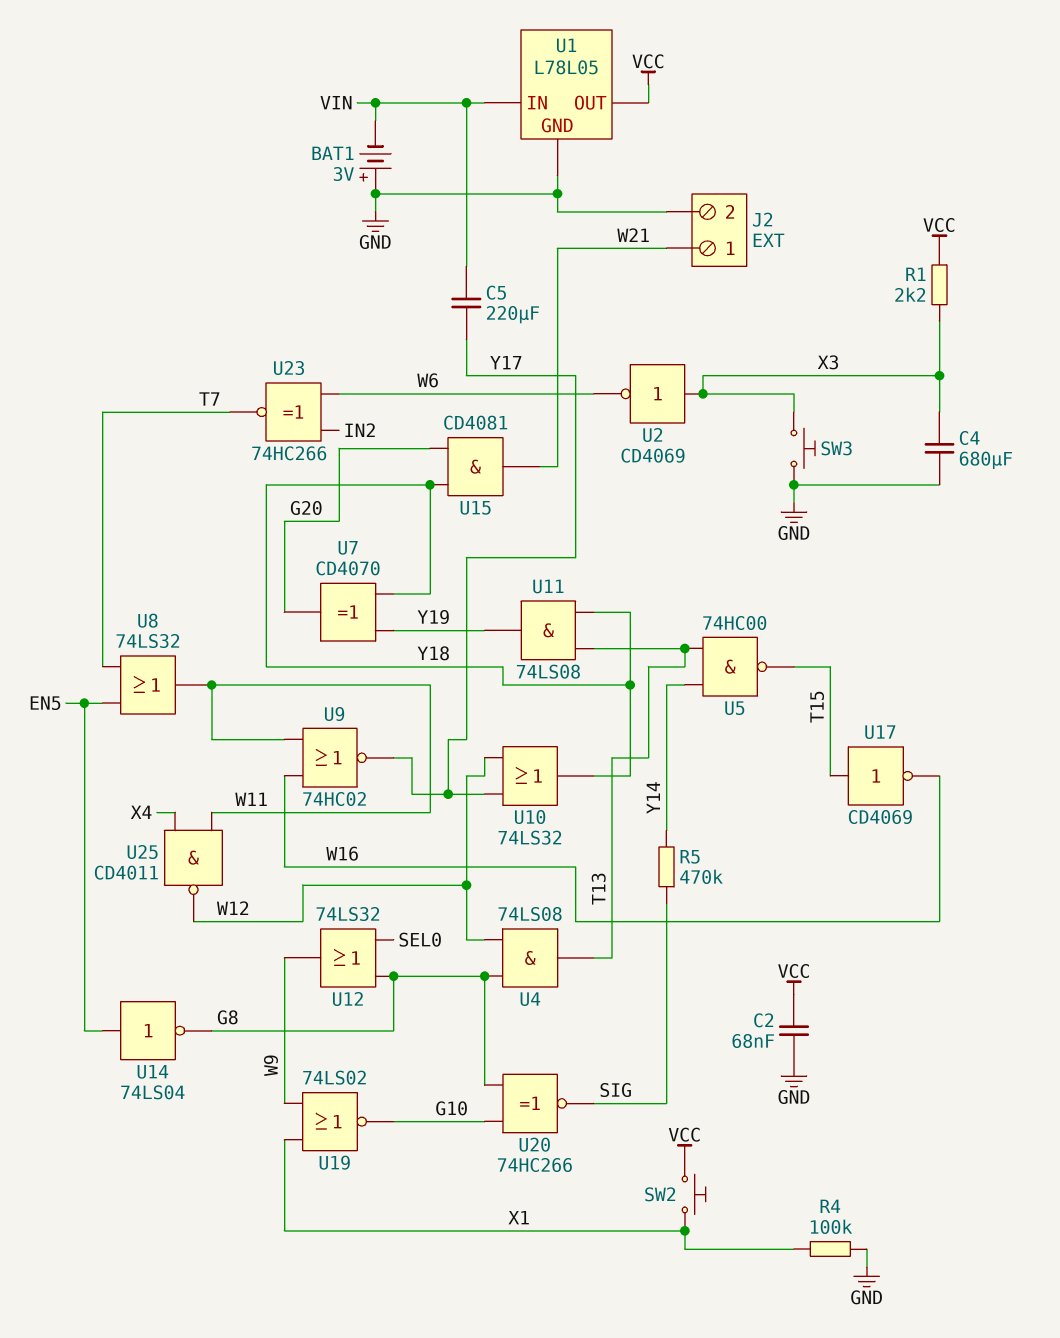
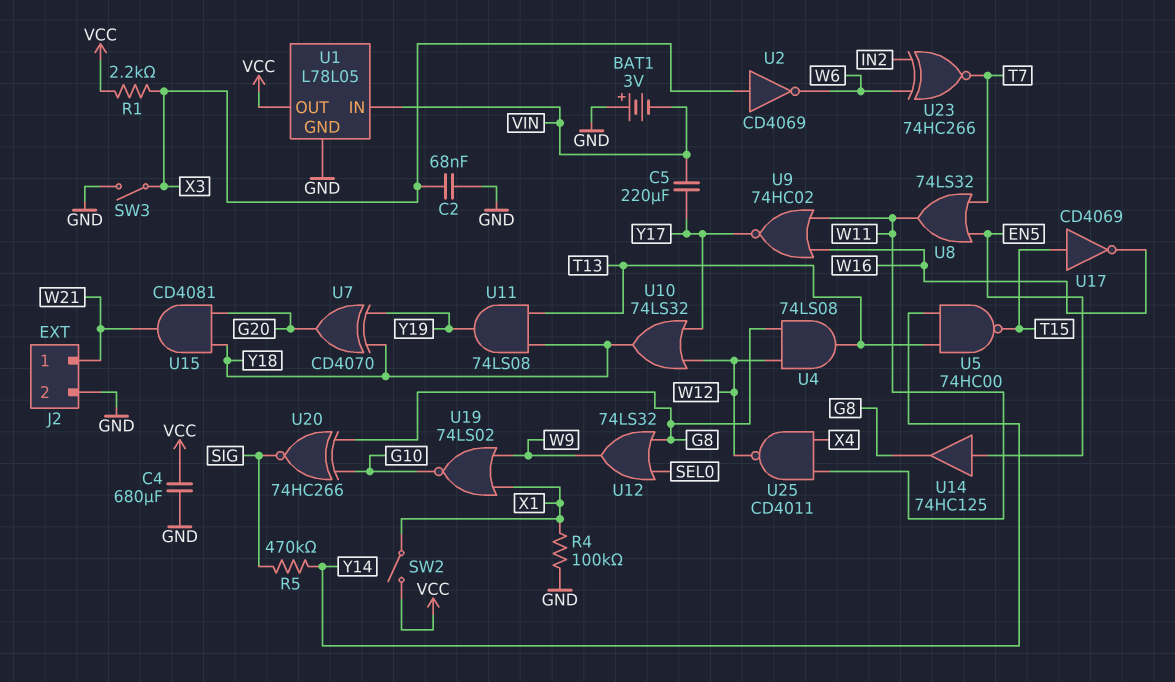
C2: 68nF (GND, VCC) -> 68nF (GND, X3)
C4: 680uF (GND, X3) -> 680uF (GND, VCC)
SW2: button (VCC, X1) -> switch (VCC, X1)
SW3: button (GND, X3) -> switch (GND, X3)
U14: NOT 74LS04 (in EN5, out G8) -> buffer 74HC125 (in EN5, out G8)

